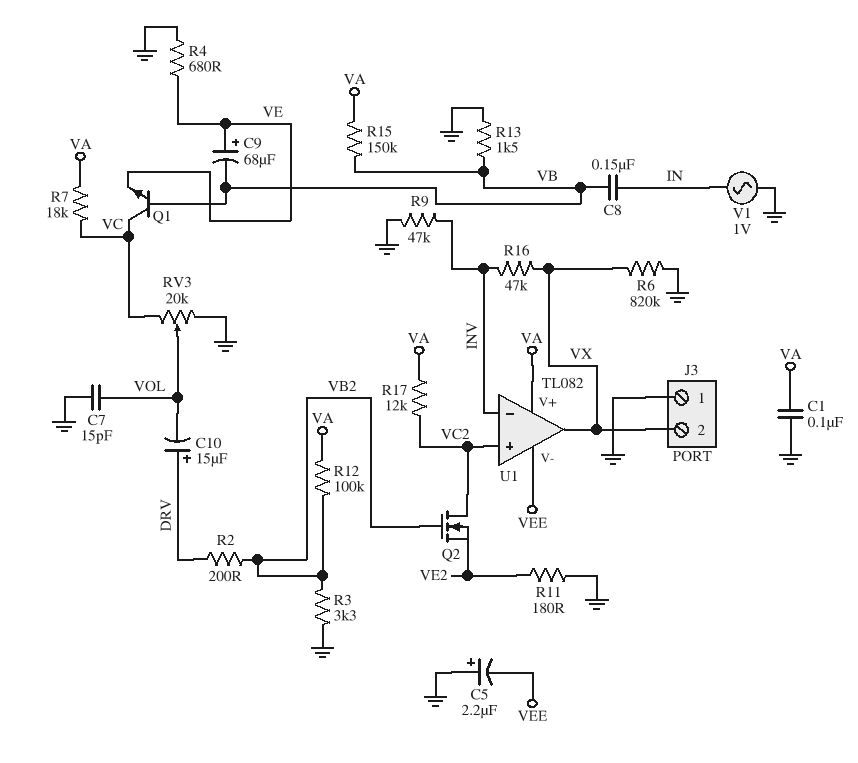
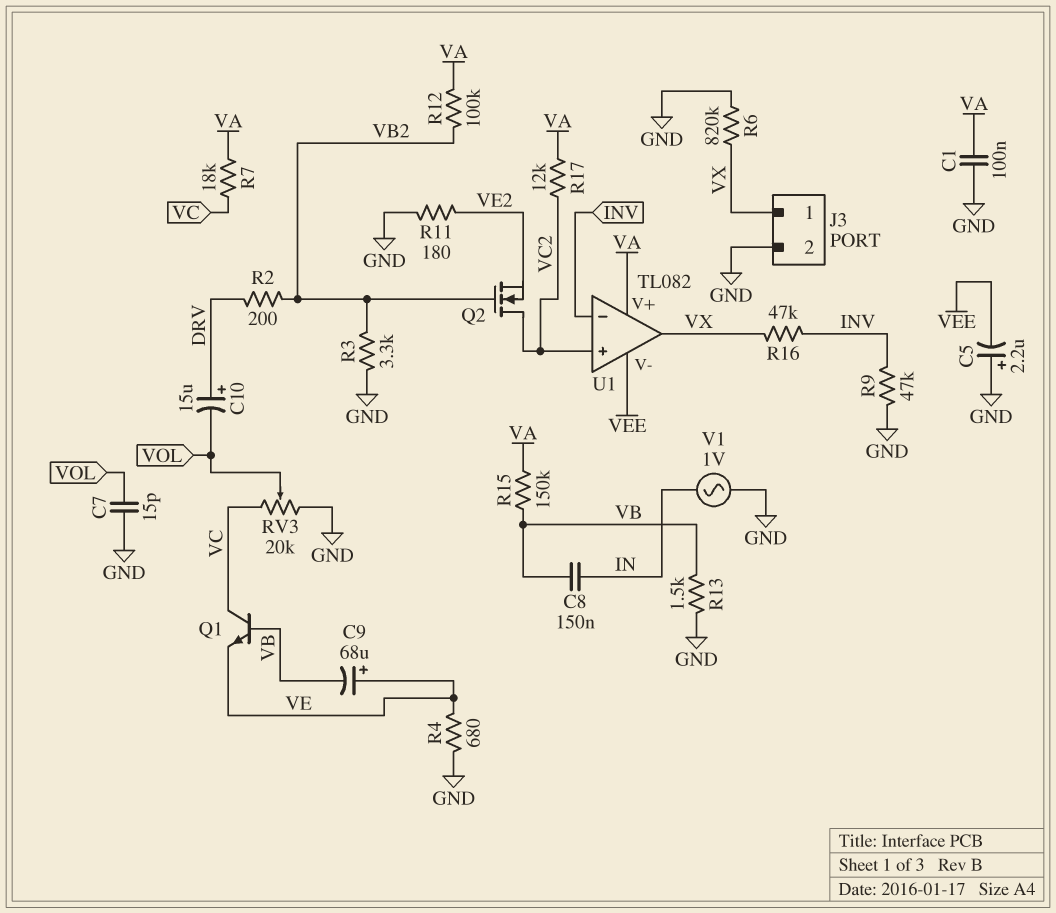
J3 pin 1: GND -> VX
J3 pin 2: VX -> GND

